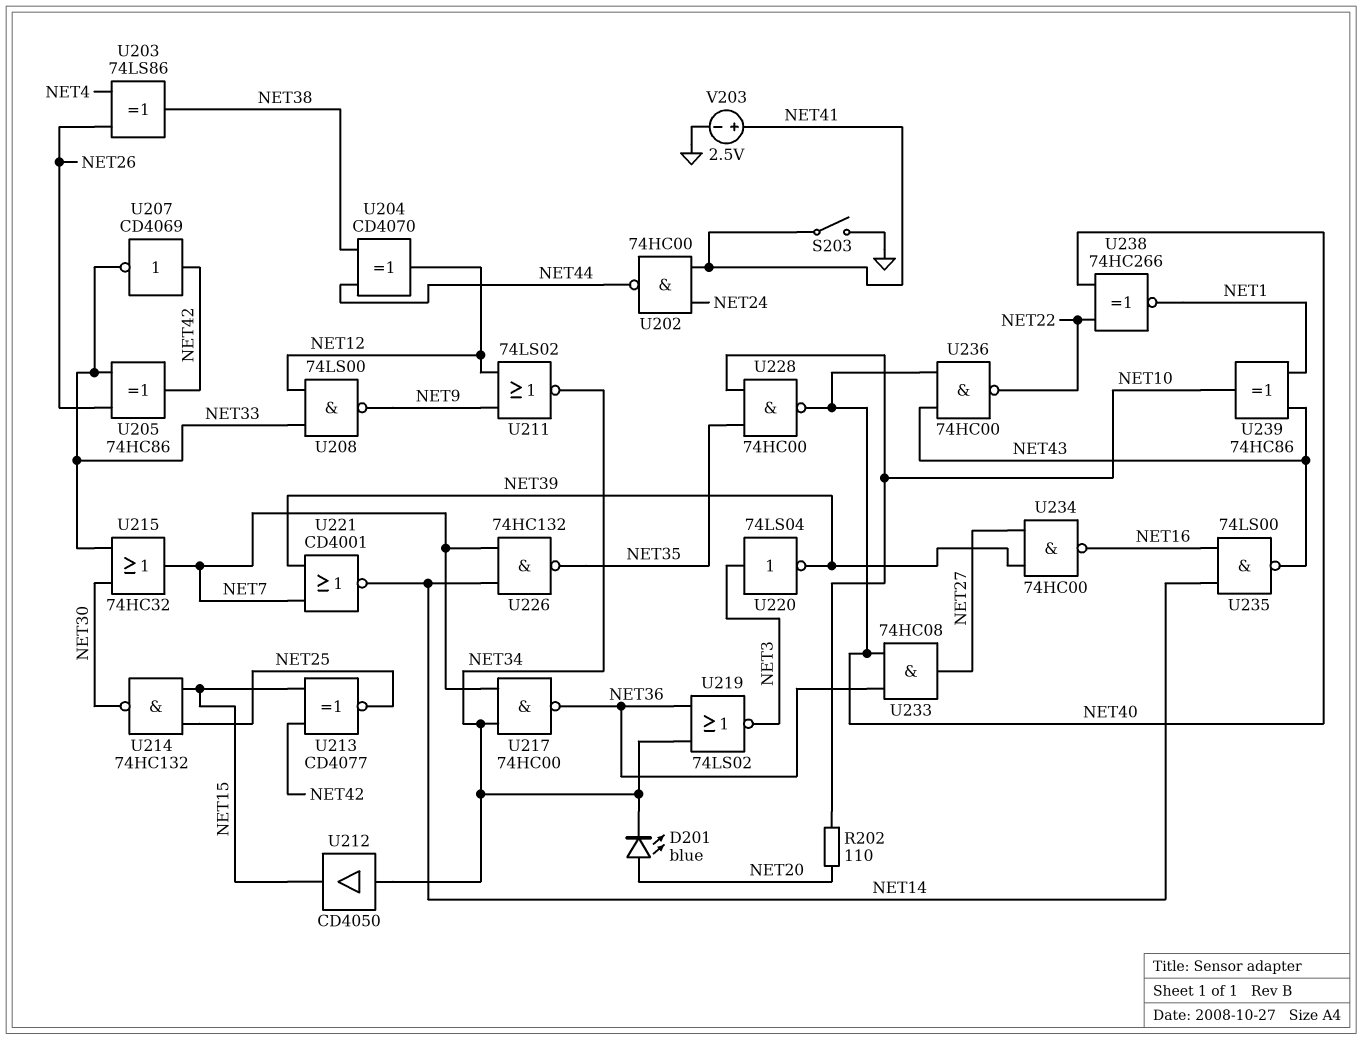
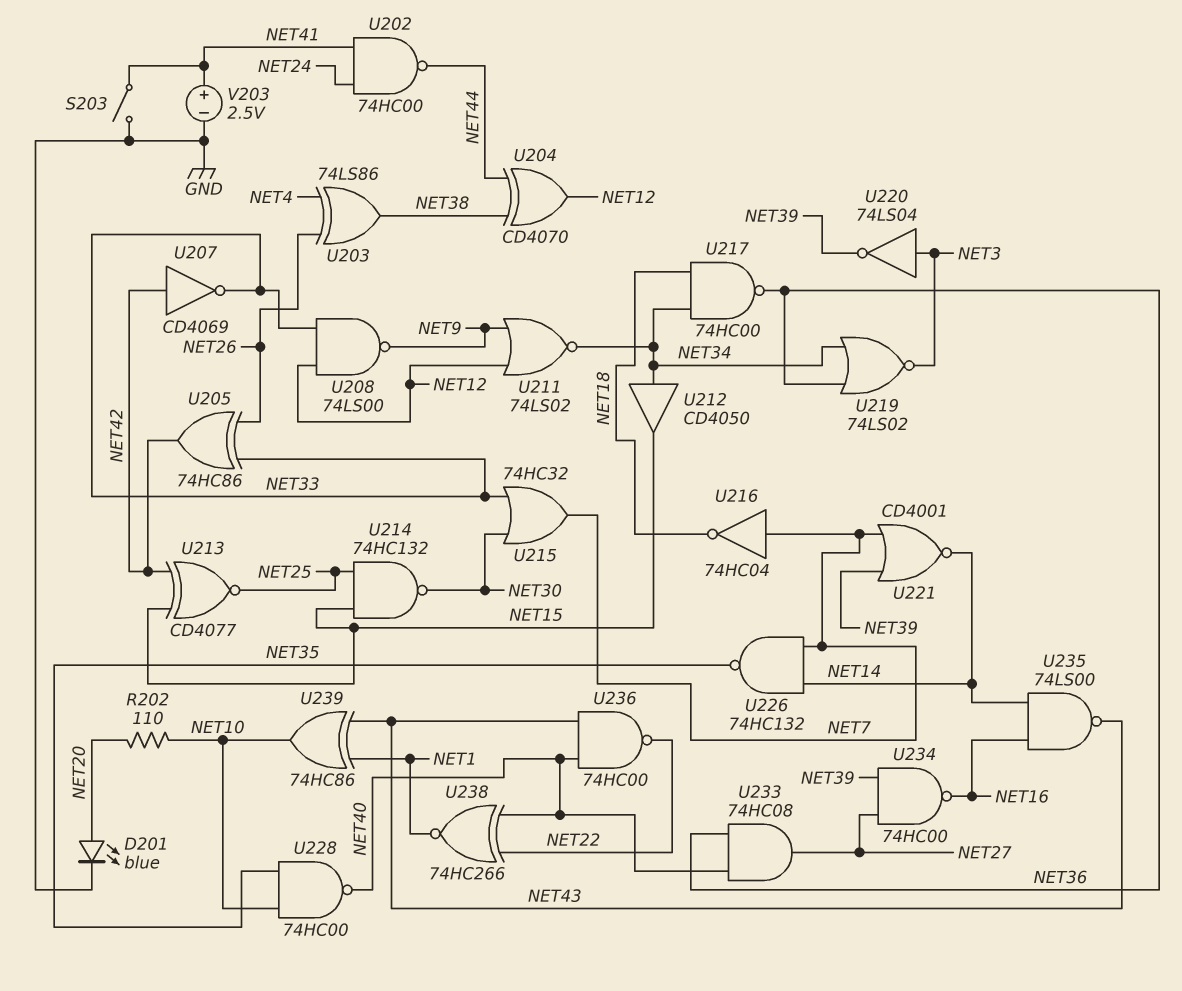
D201: LED blue (A NET20, K NET34) -> LED blue (A NET20, K GND)
U216: none -> NOT 74HC04 (in NET7, out NET18)
U217: NAND 74HC00 (in NET7, in NET34, out NET36) -> NAND 74HC00 (in NET18, in NET34, out NET36)

